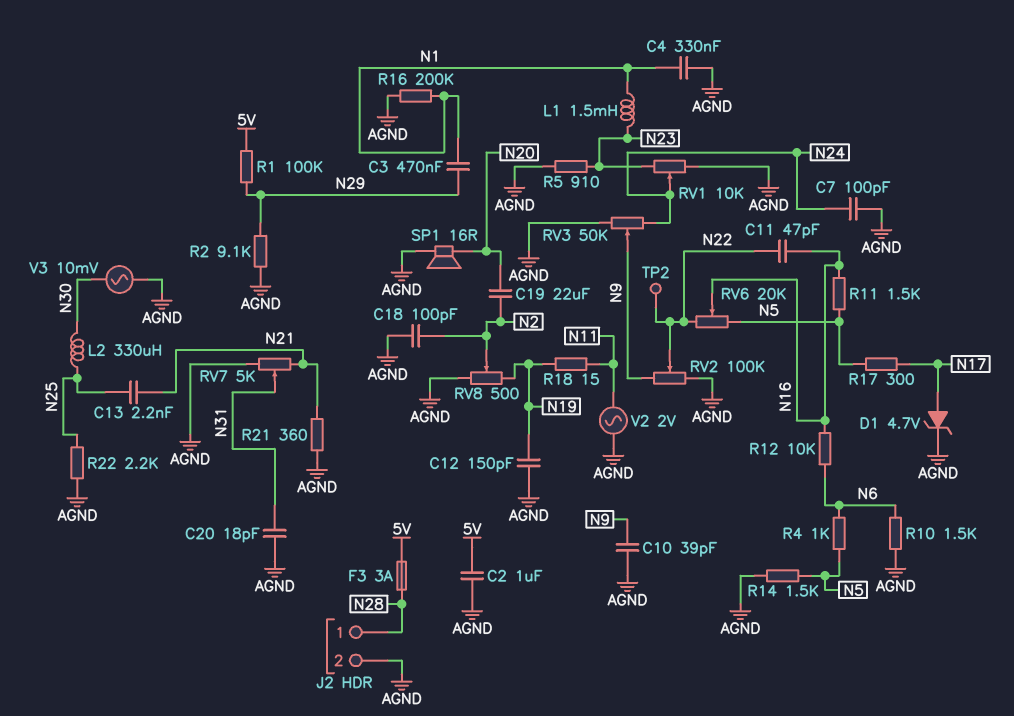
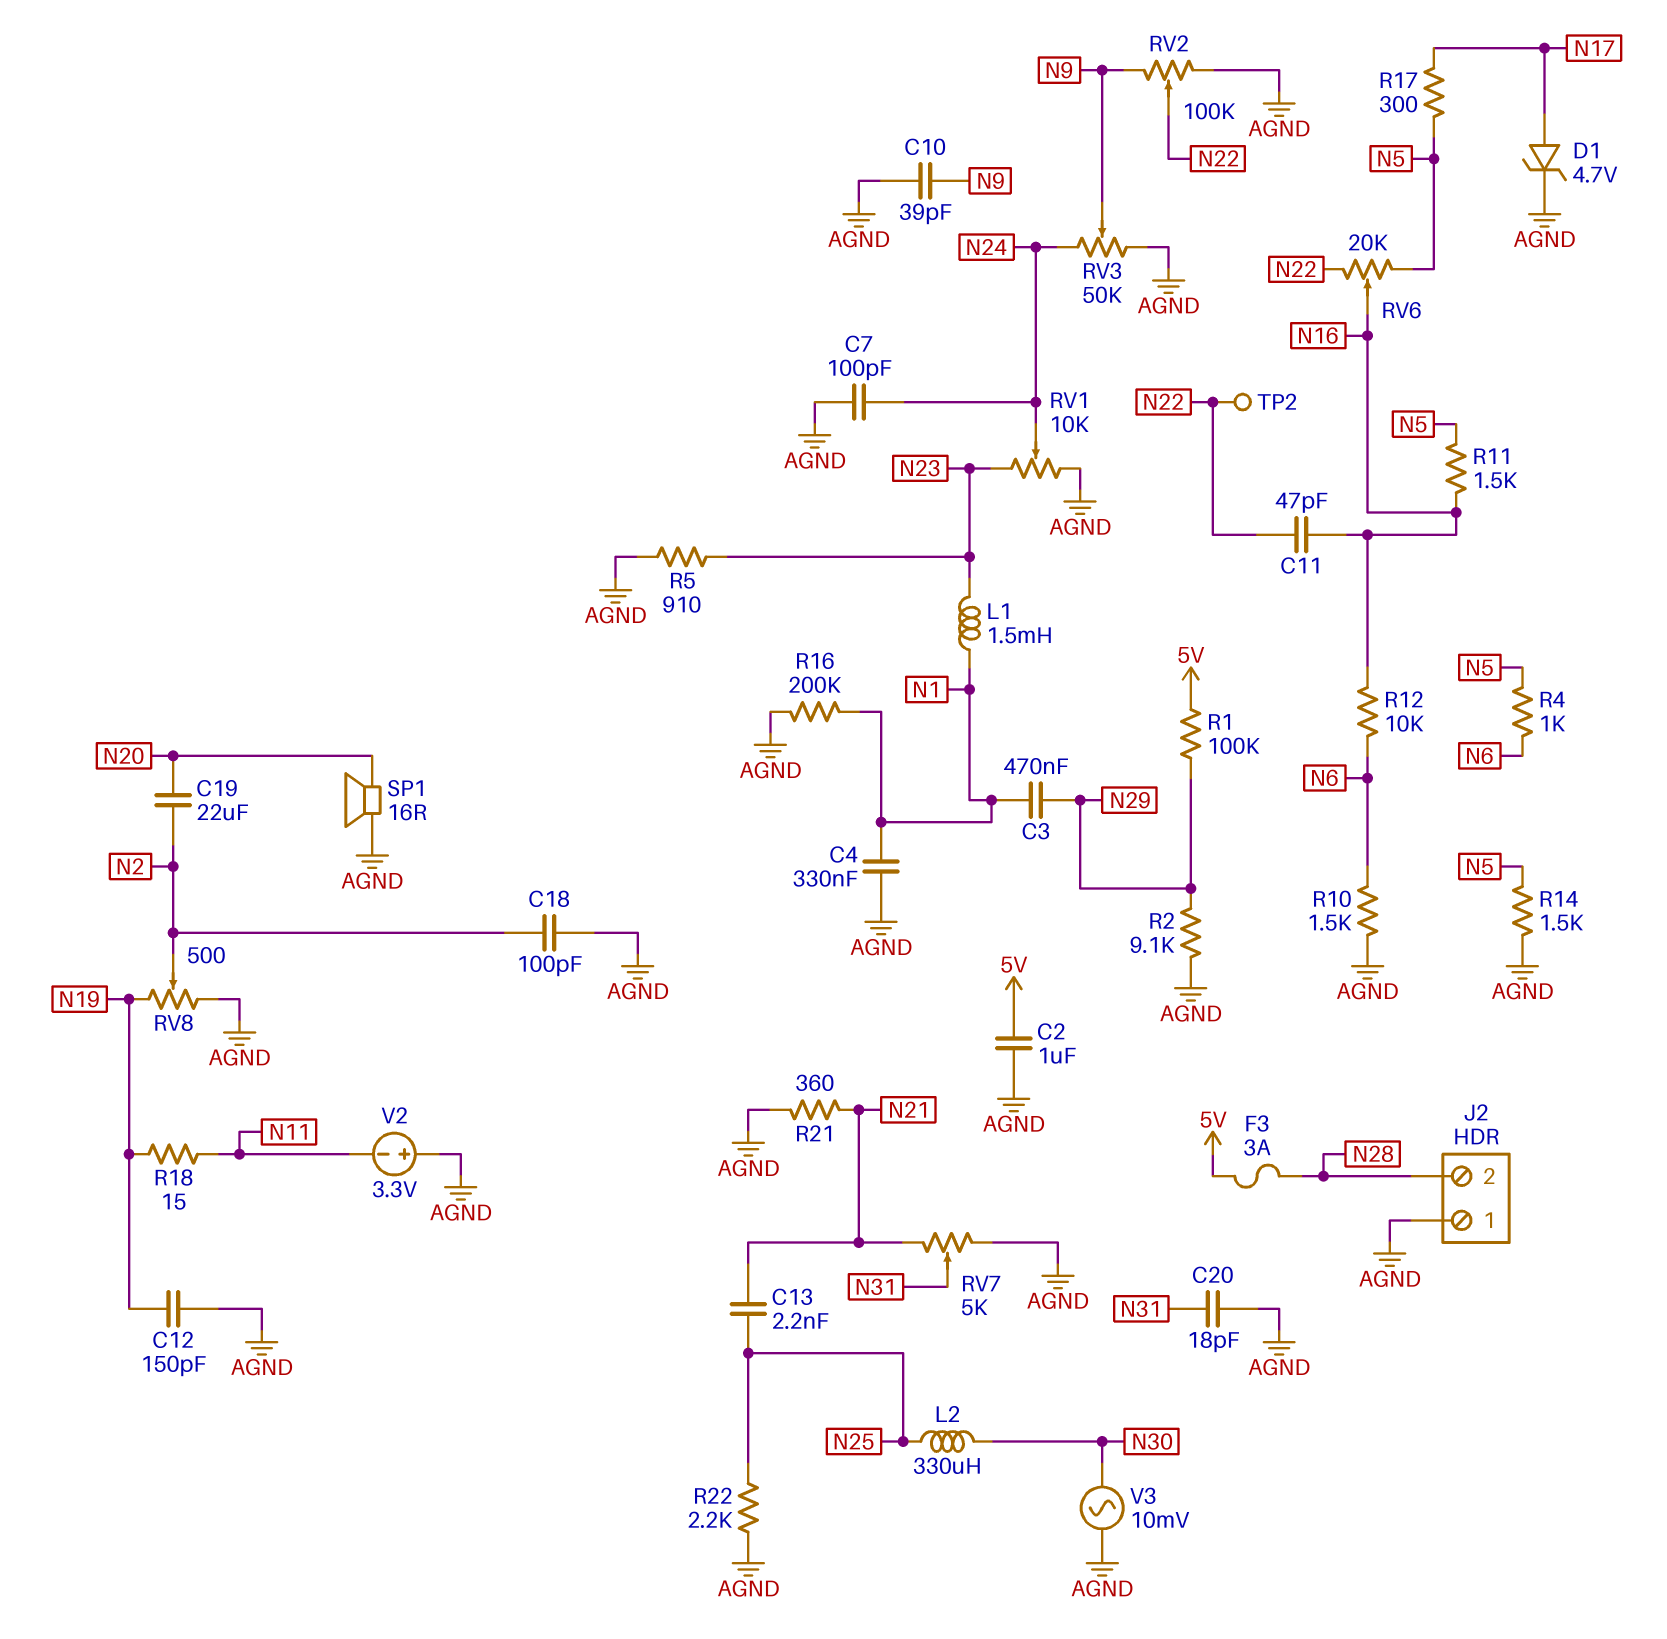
J2 pin 1: N28 -> AGND
J2 pin 2: AGND -> N28
V2: AC 2V (AGND, N11) -> 3.3V (plus AGND, minus N11)

